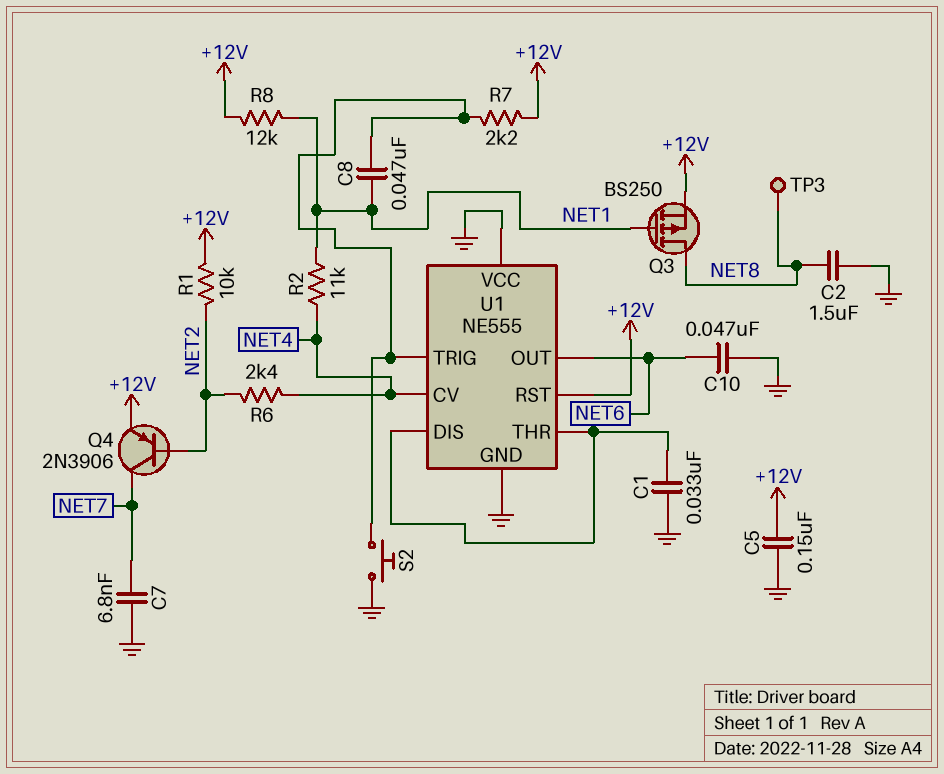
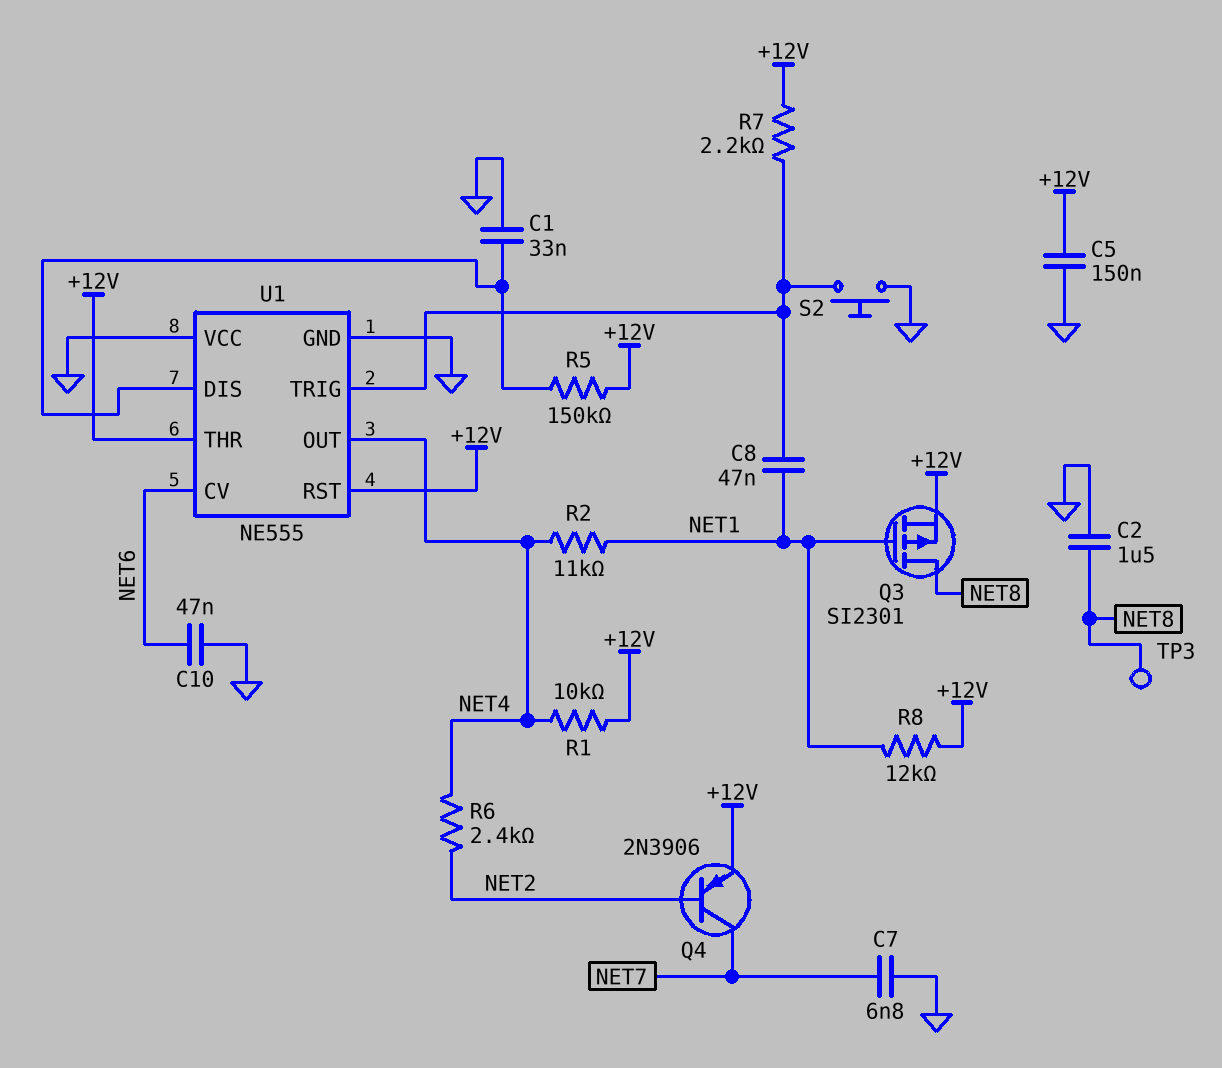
Q3: PMOS BS250 (G NET1, D NET8, S +12V) -> PMOS SI2301 (G NET1, D NET8, S +12V)
R1: 10k (+12V, NET2) -> 10k (+12V, NET4)
R5: none -> 150k (+12V, U1/DIS)
U1 pin CV: NET4 -> NET6
U1 pin OUT: NET6 -> NET4
U1 pin THR: U1/DIS -> +12V

